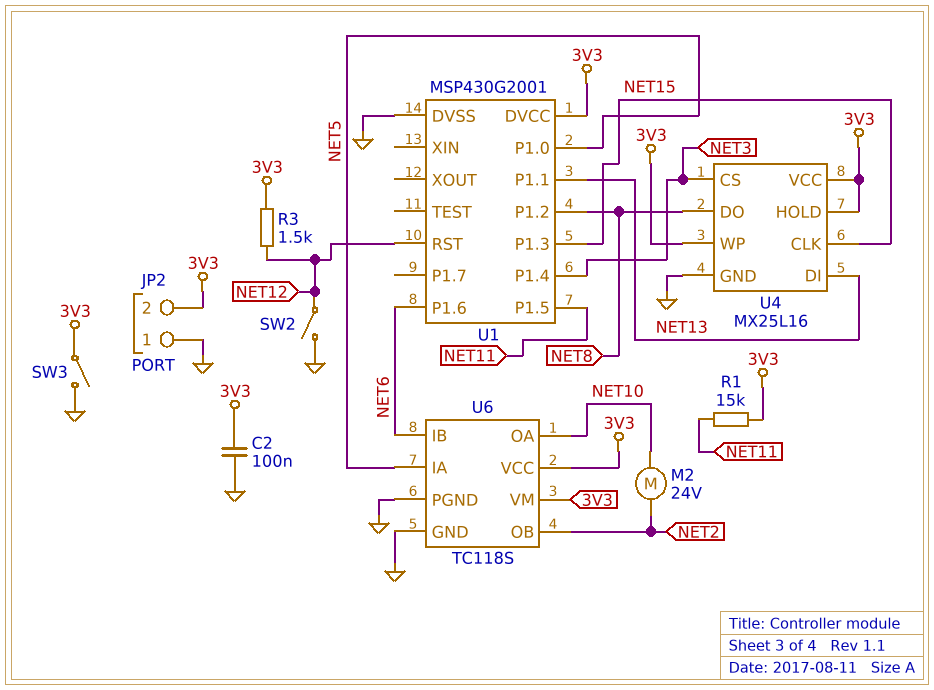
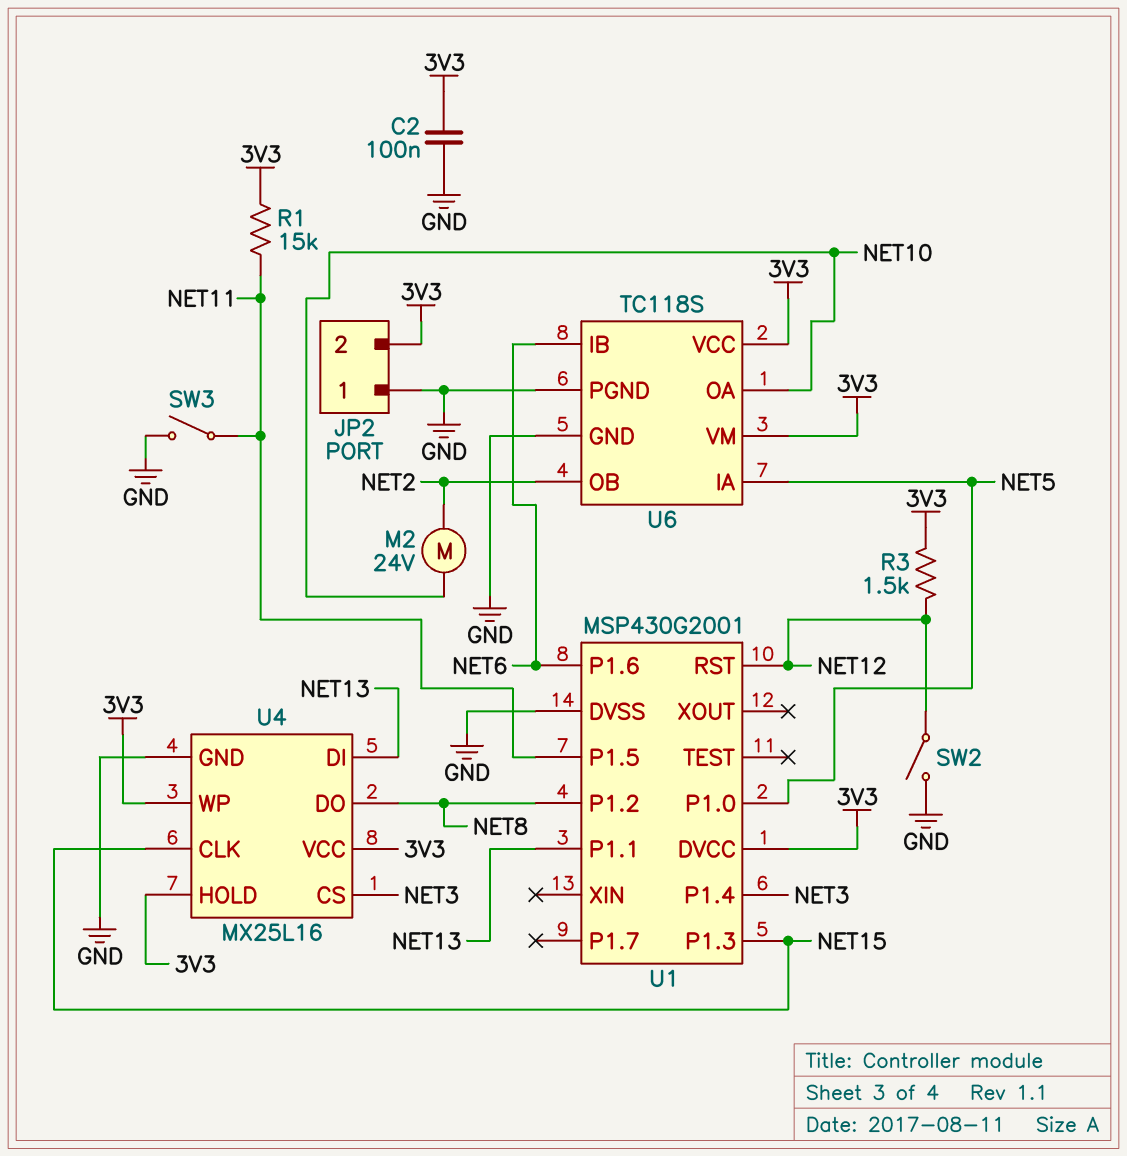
SW3: switch (3V3, GND) -> switch (GND, NET11)

